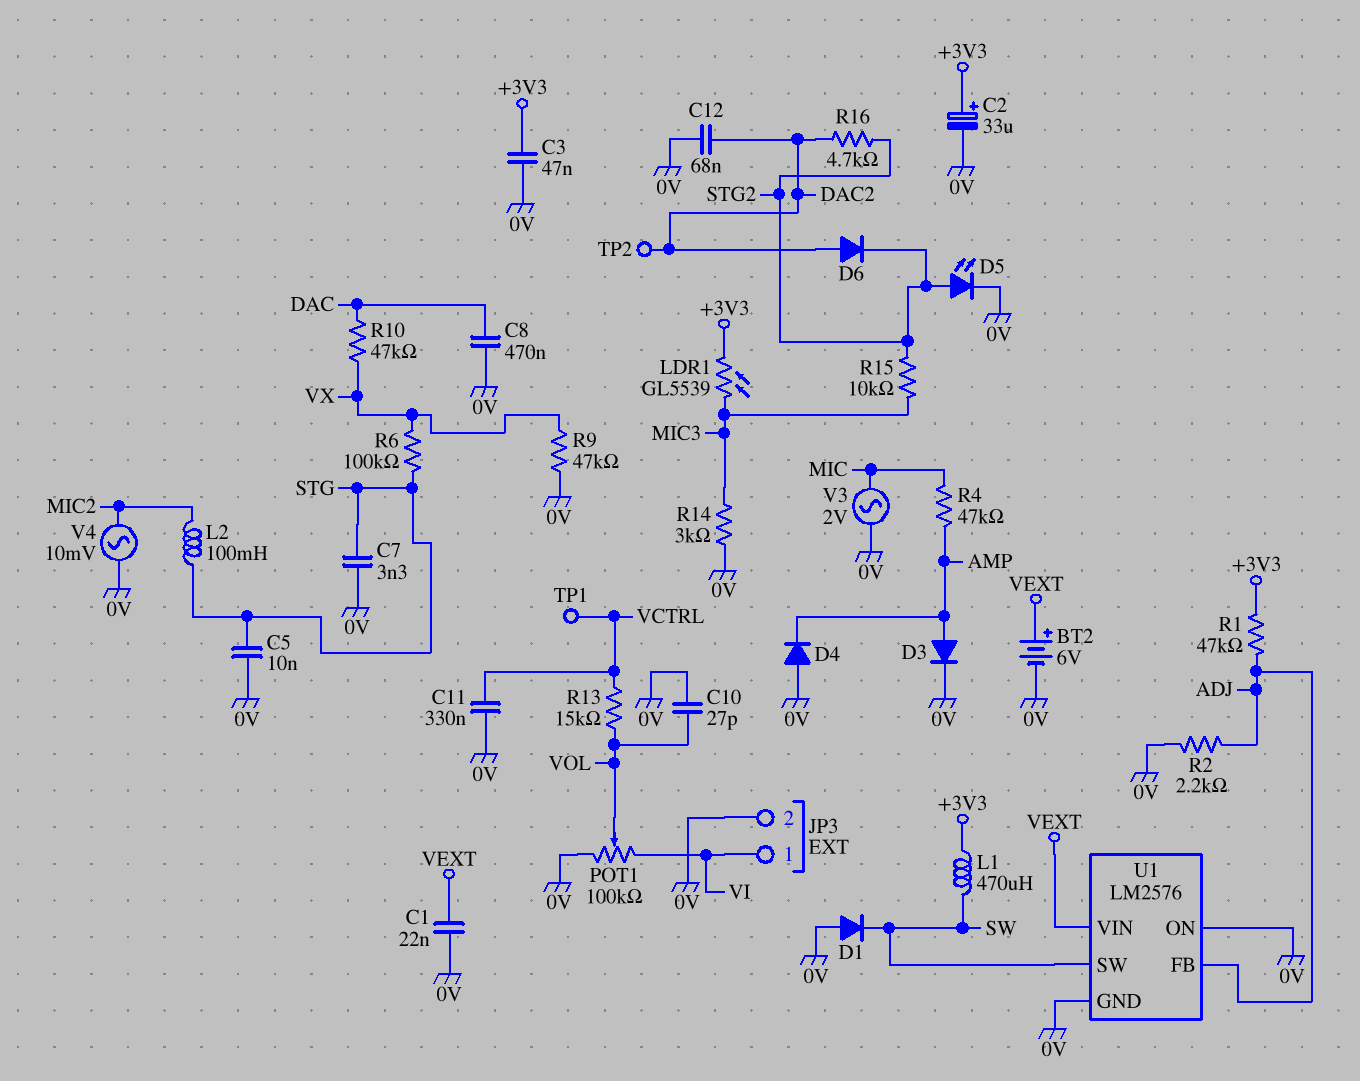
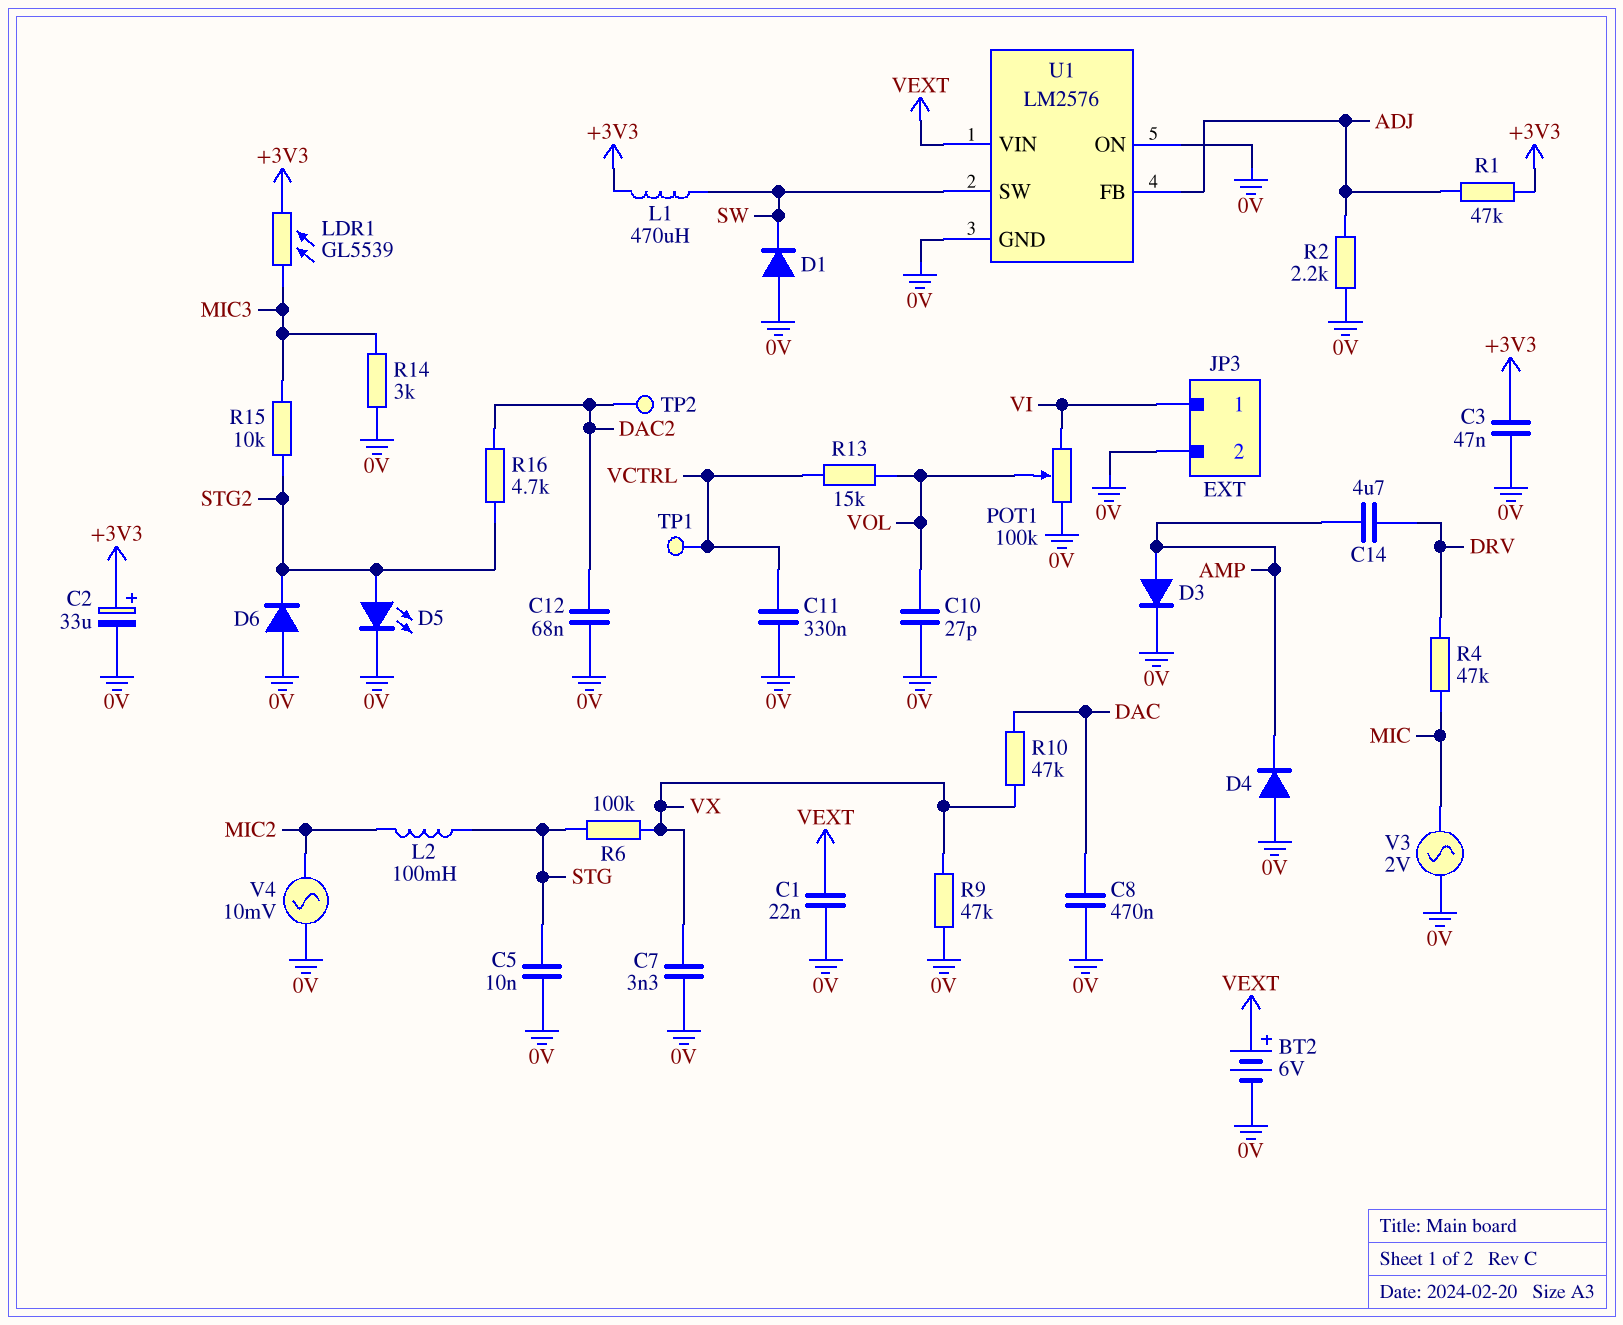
C7: 3.3nF (0V, STG) -> 3.3nF (0V, VX)
C14: none -> 4.7uF (AMP, DRV)
D6: diode (A DAC2, K STG2) -> diode (A 0V, K STG2)
R4: 47k (AMP, MIC) -> 47k (DRV, MIC)

